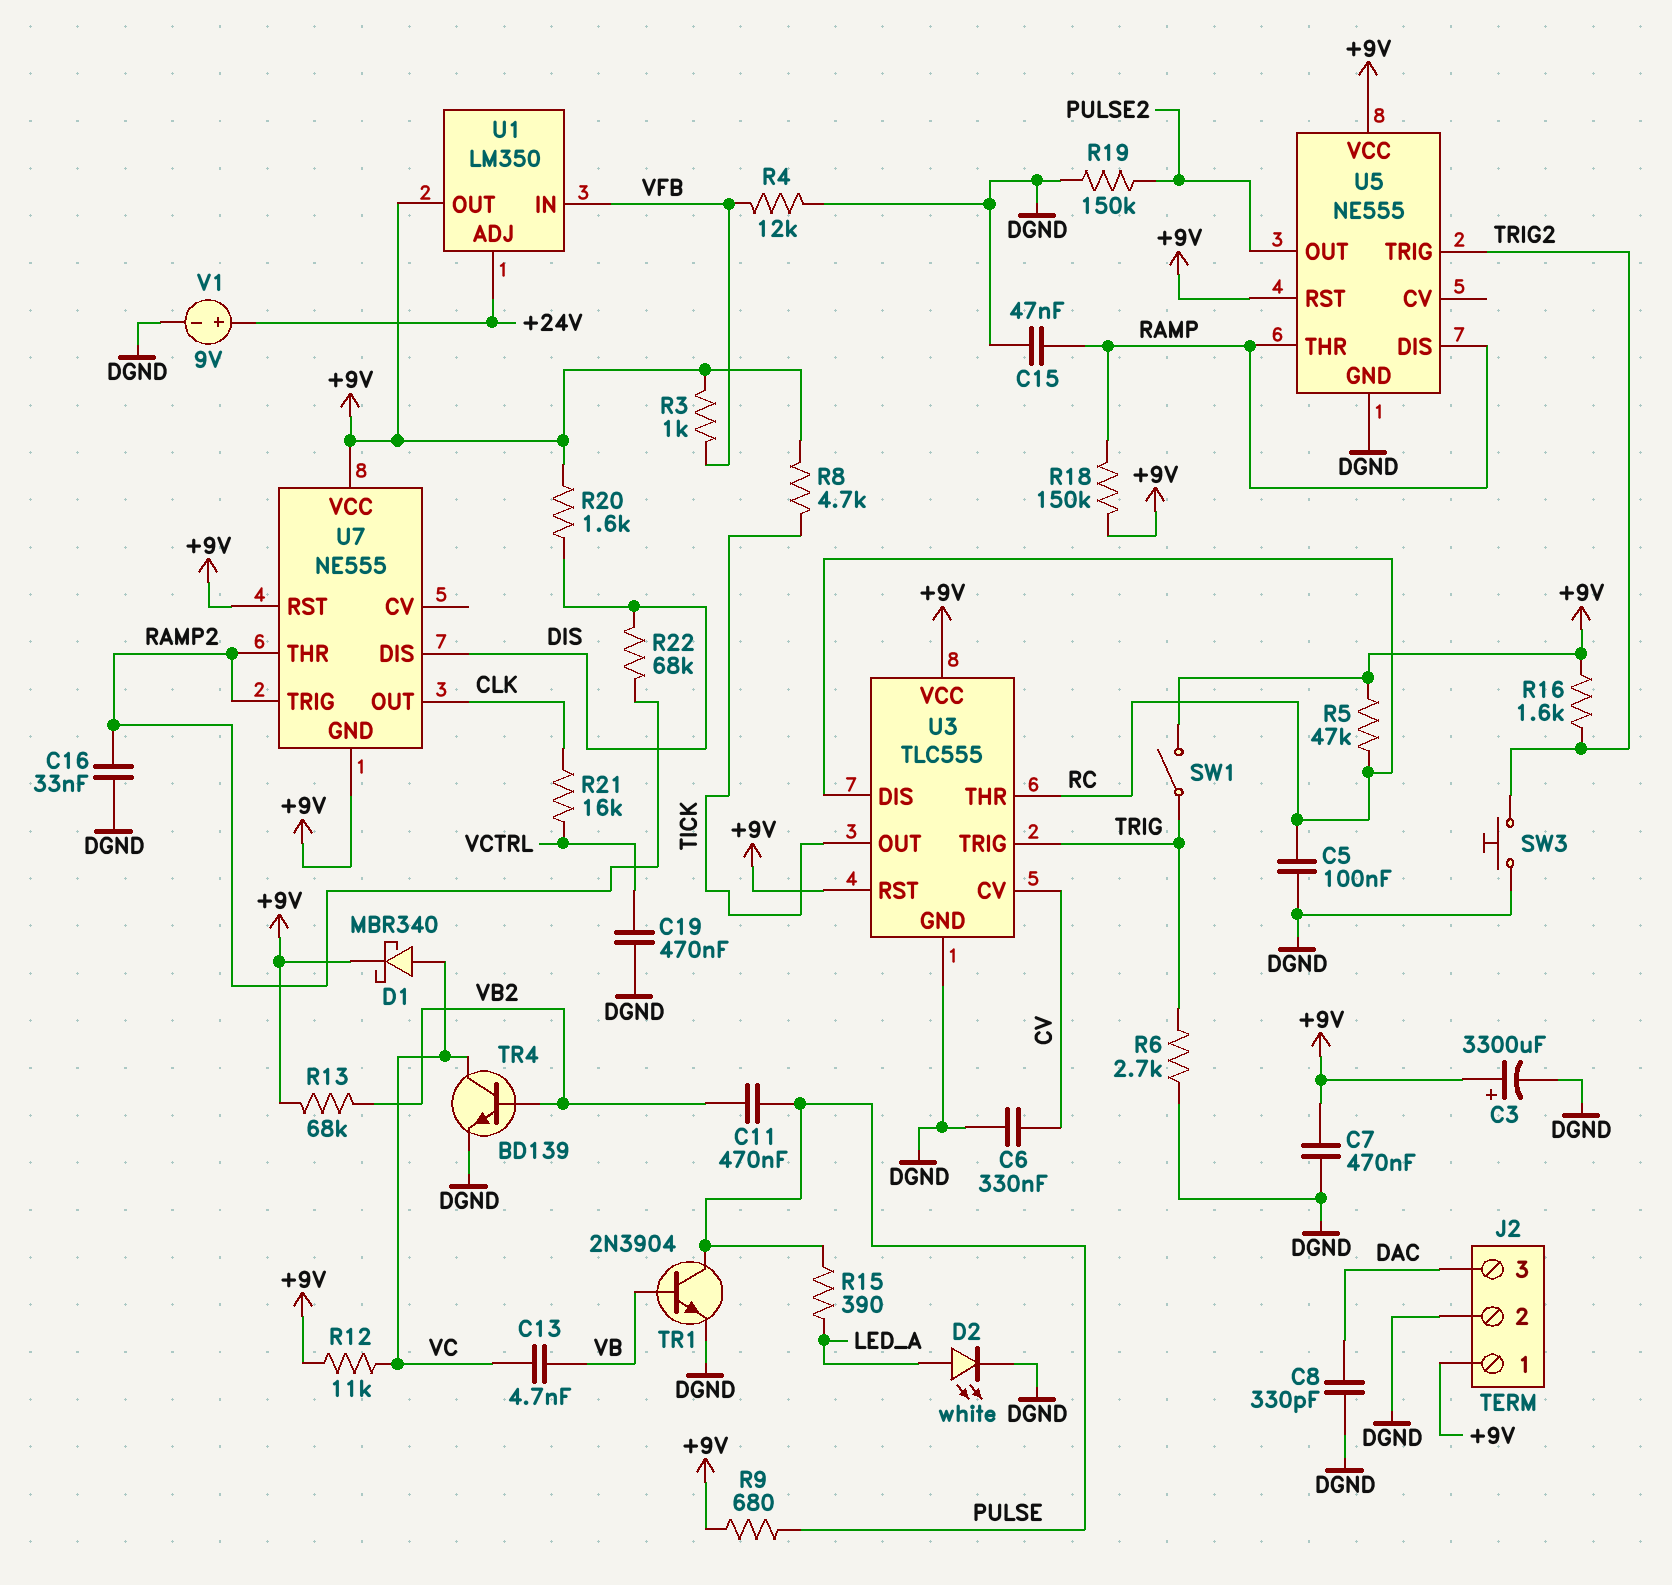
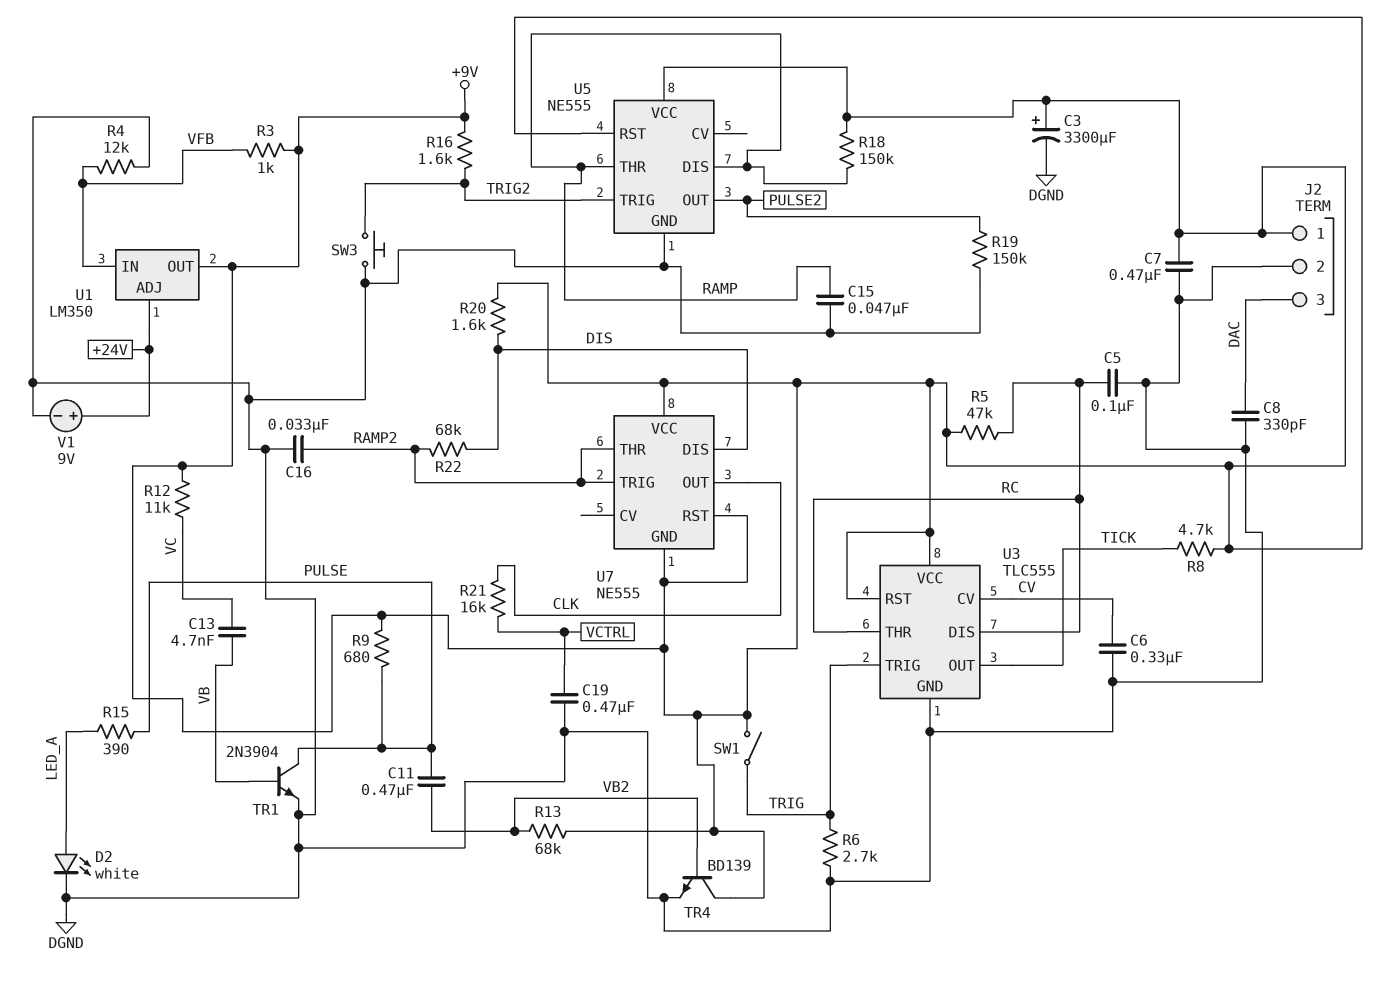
D1: schottky MBR340 (A VC, K +9V) -> none
TR4: NPN BD139 (B VB2, C VC, E DGND) -> NPN BD139 (B VB2, C +9V, E DGND)

